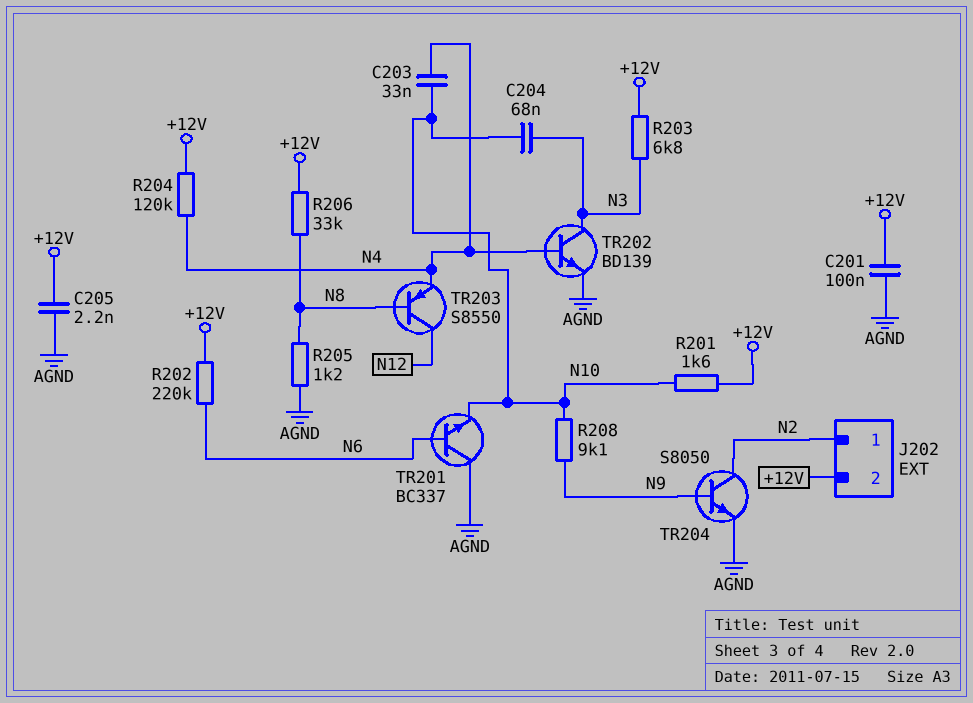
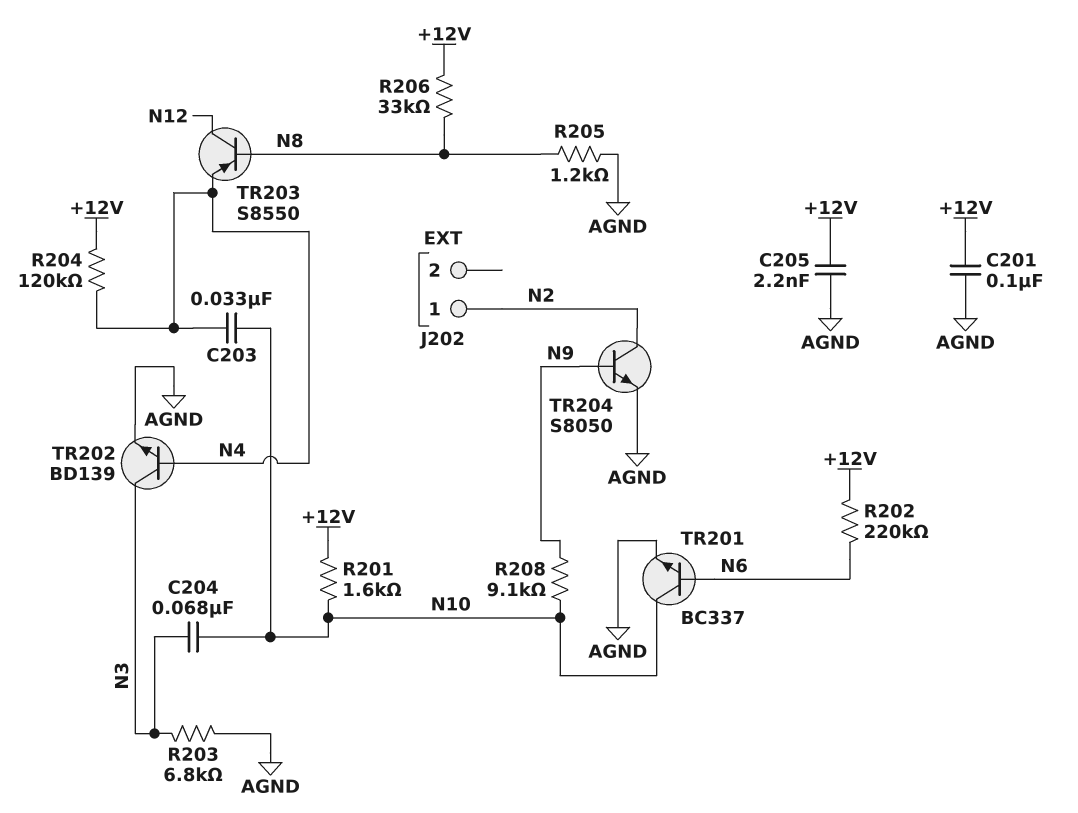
J202 pin 2: +12V -> none
R203: 6.8k (+12V, N3) -> 6.8k (AGND, N3)
TR201: NPN BC337 (B N6, C AGND, E N10) -> NPN BC337 (B N6, C N10, E AGND)

